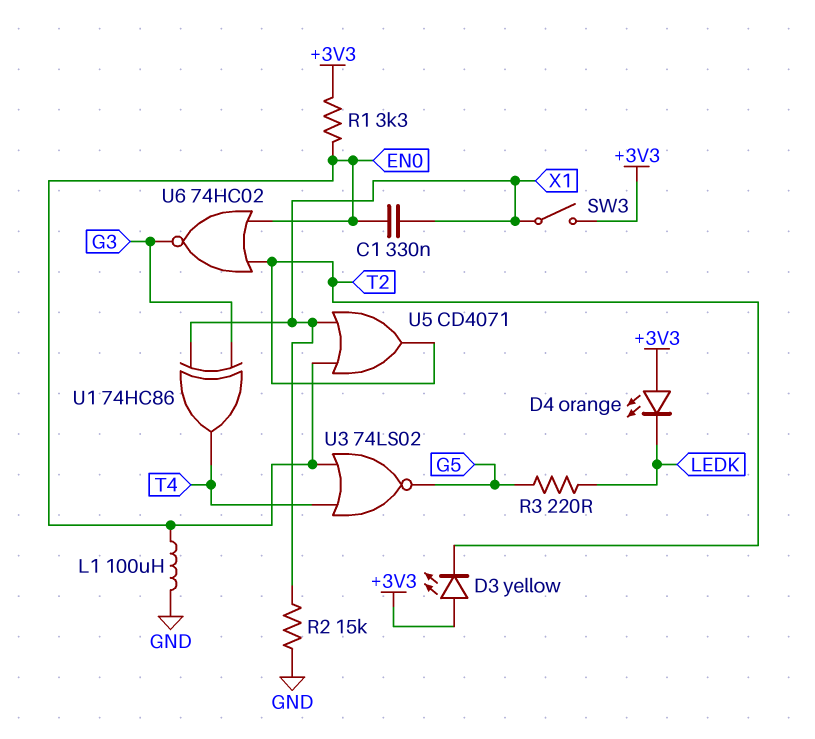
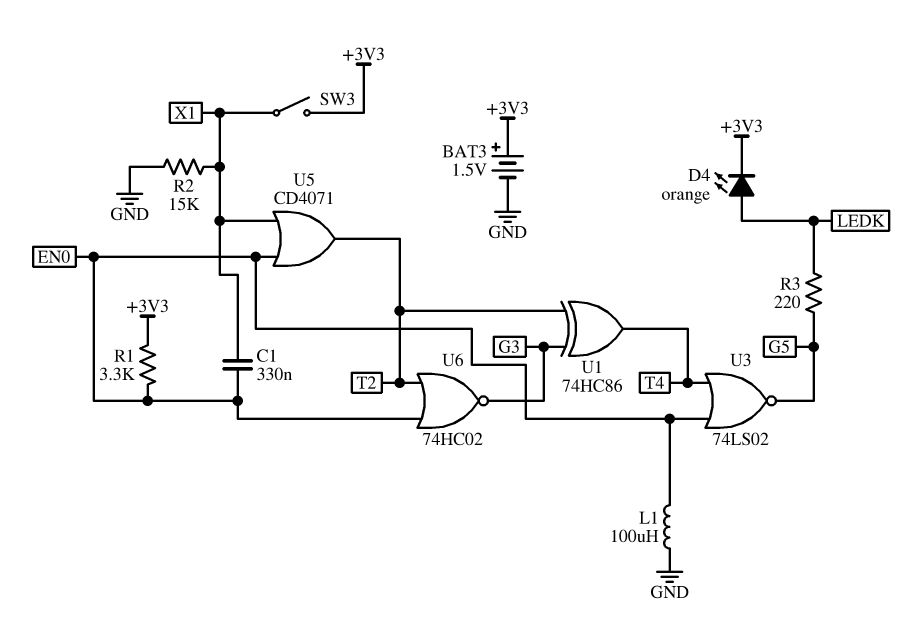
BAT3: none -> 1.5V (plus +3V3, minus GND)
D3: LED yellow (A +3V3, K T2) -> none
D4: LED orange (A +3V3, K LEDK) -> LED orange (A LEDK, K +3V3)
U1: XOR 74HC86 (in G3, in X1, out T4) -> XOR 74HC86 (in G3, in T2, out T4)

